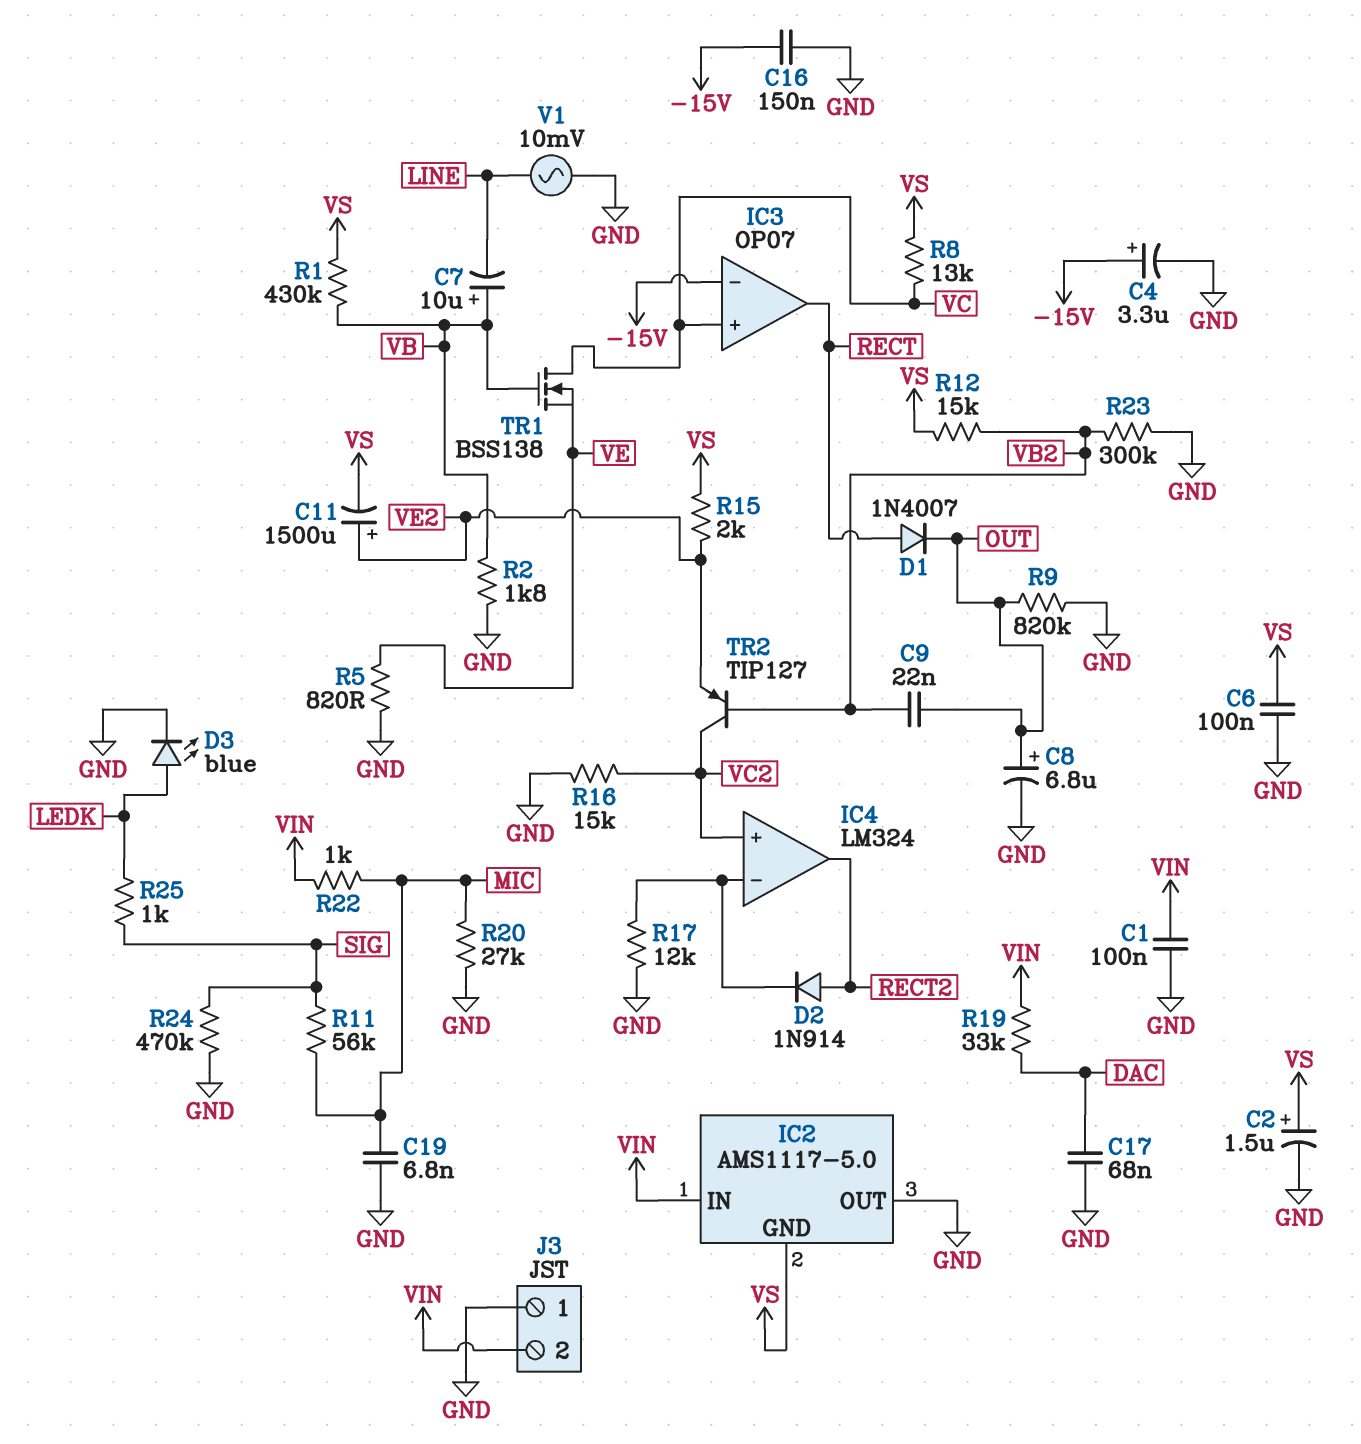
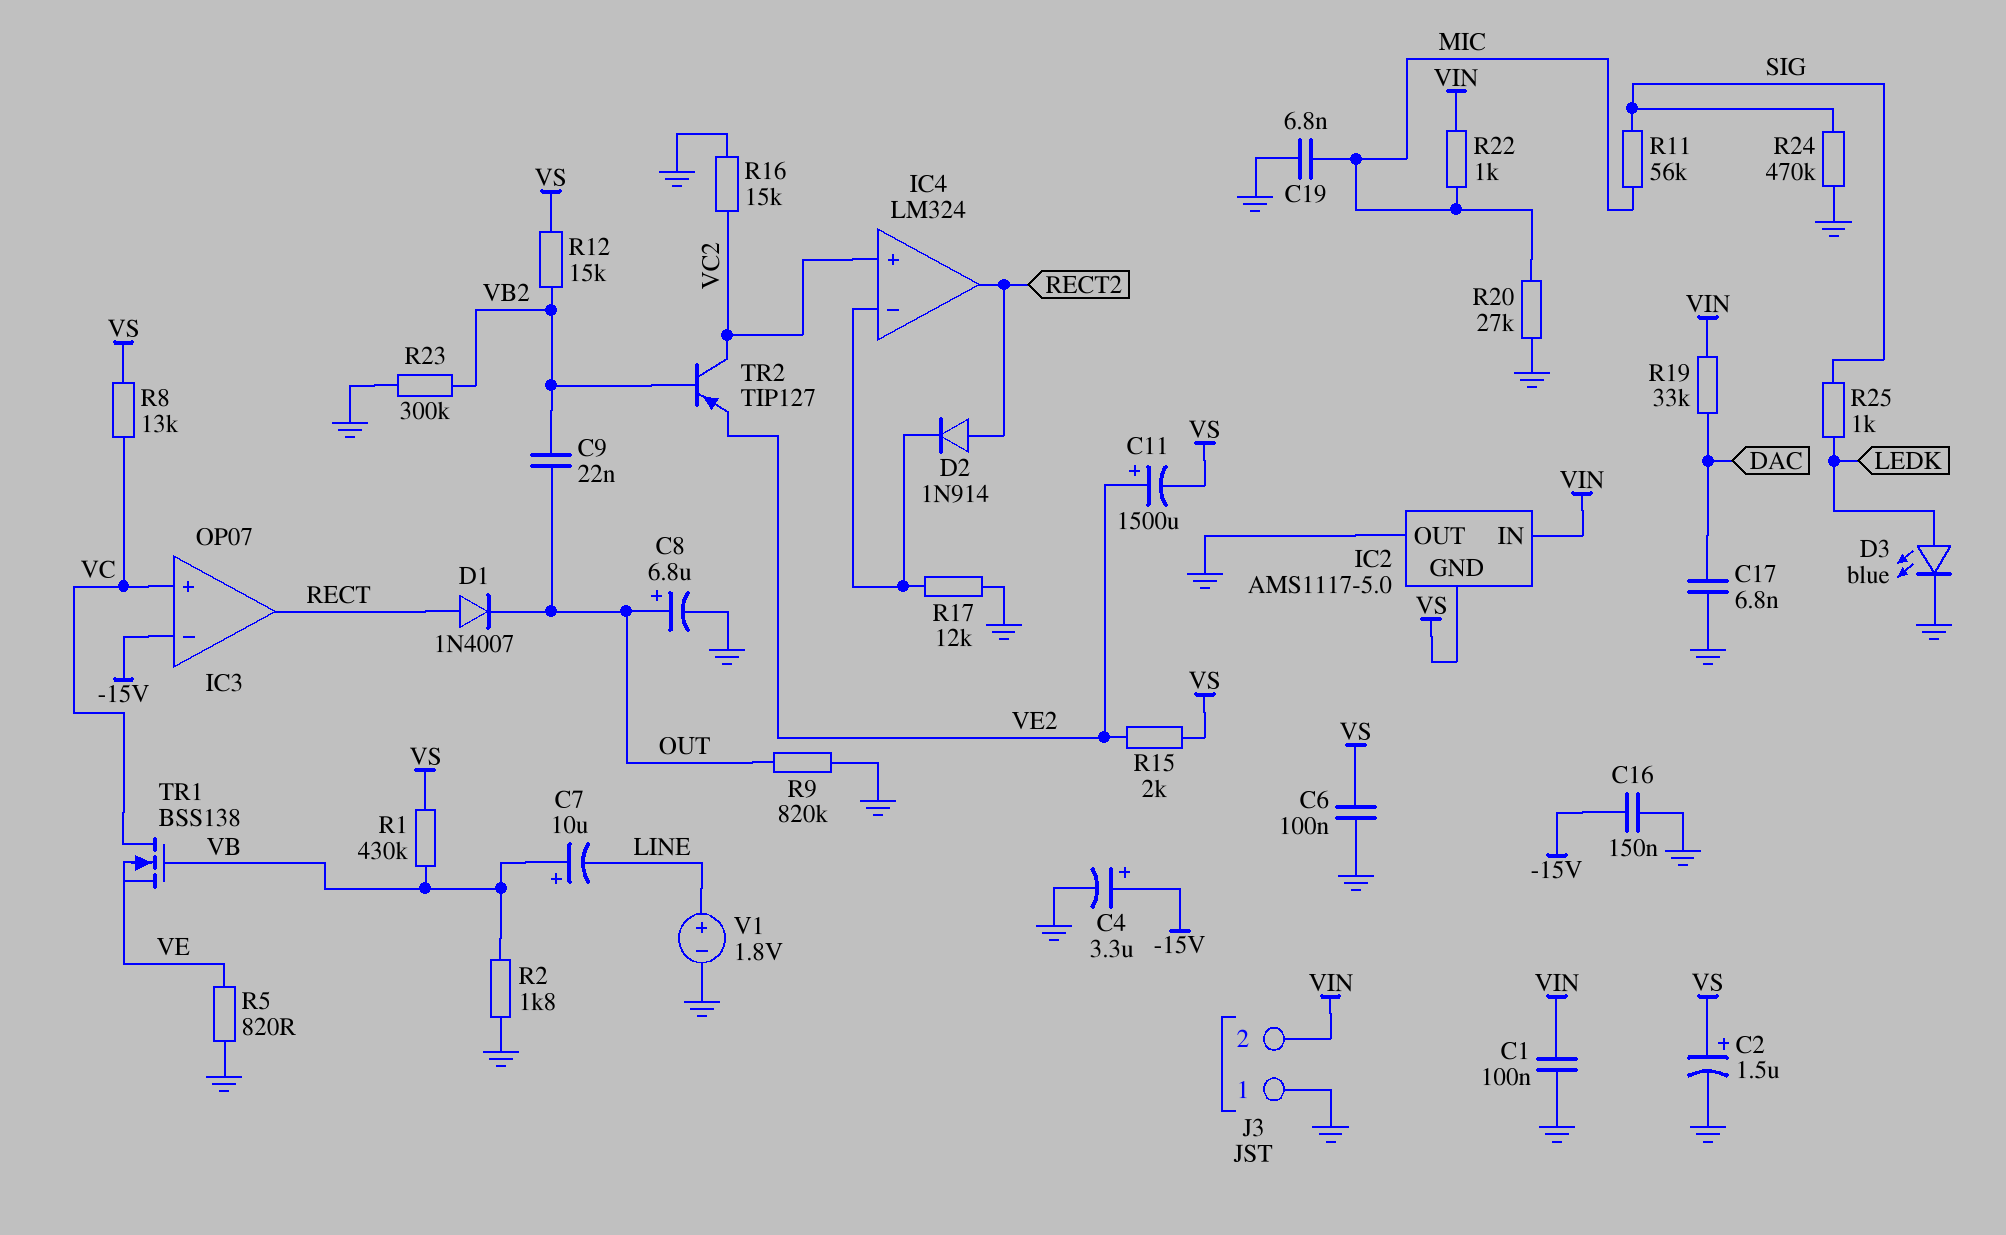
C17: 68nF (DAC, GND) -> 6.8nF (DAC, GND)
V1: AC 10mV (GND, LINE) -> 1.8V (plus LINE, minus GND)

